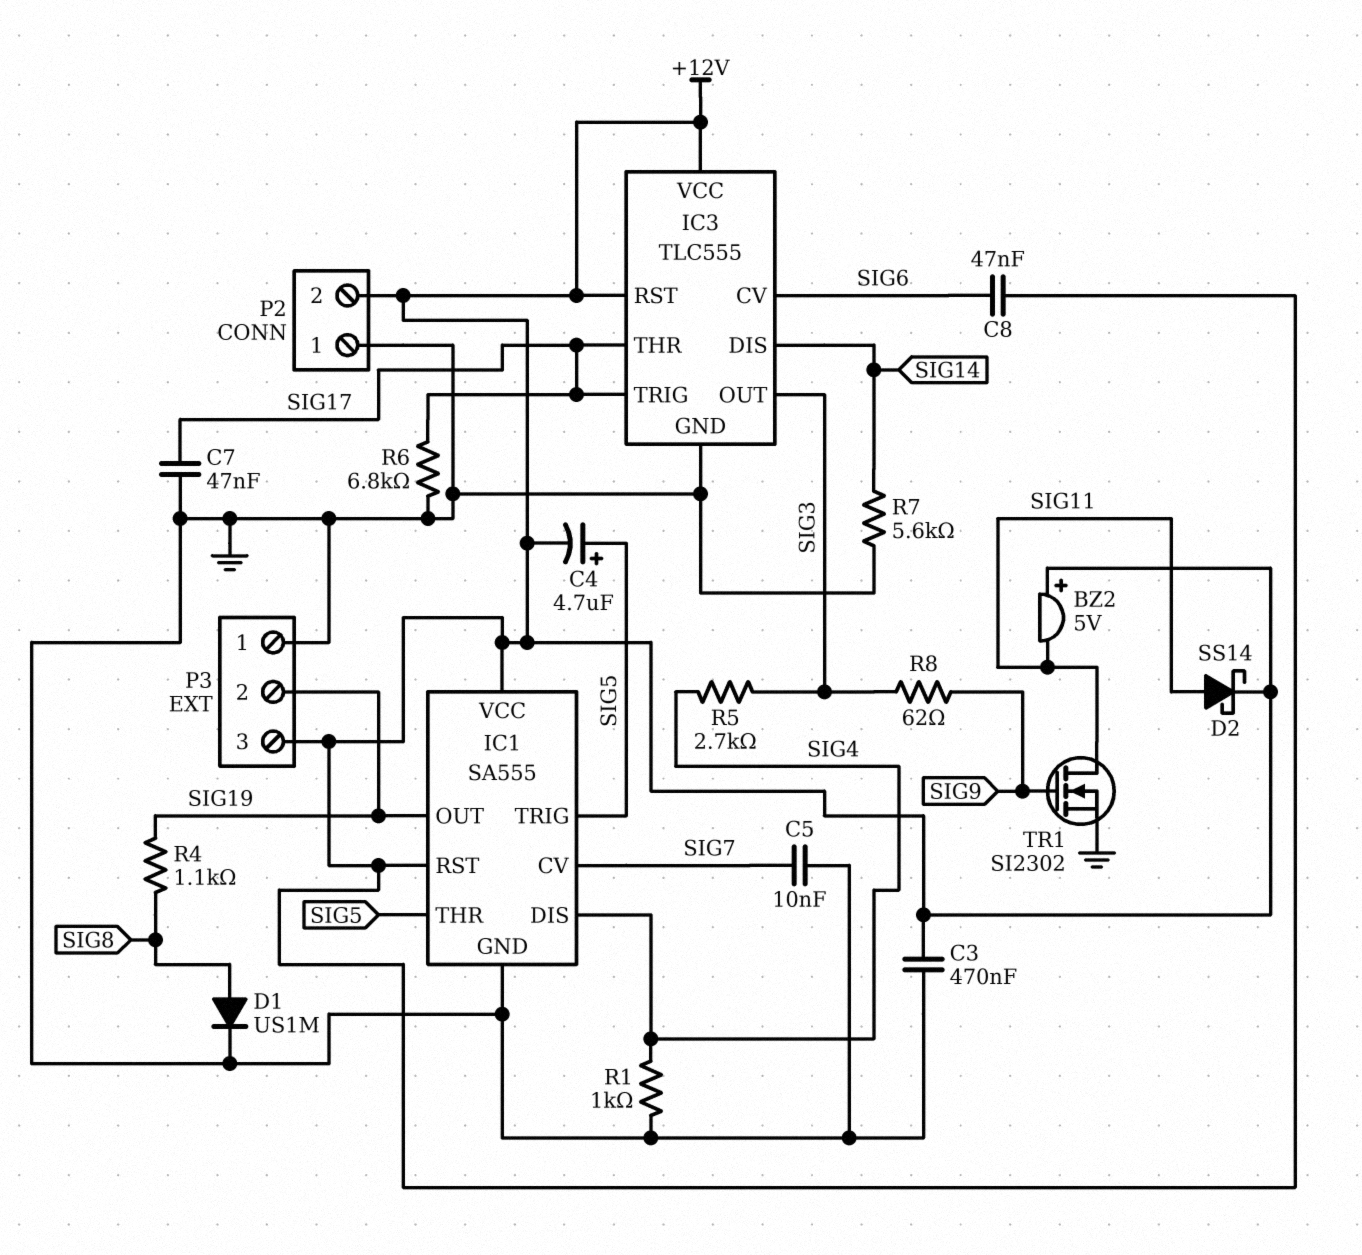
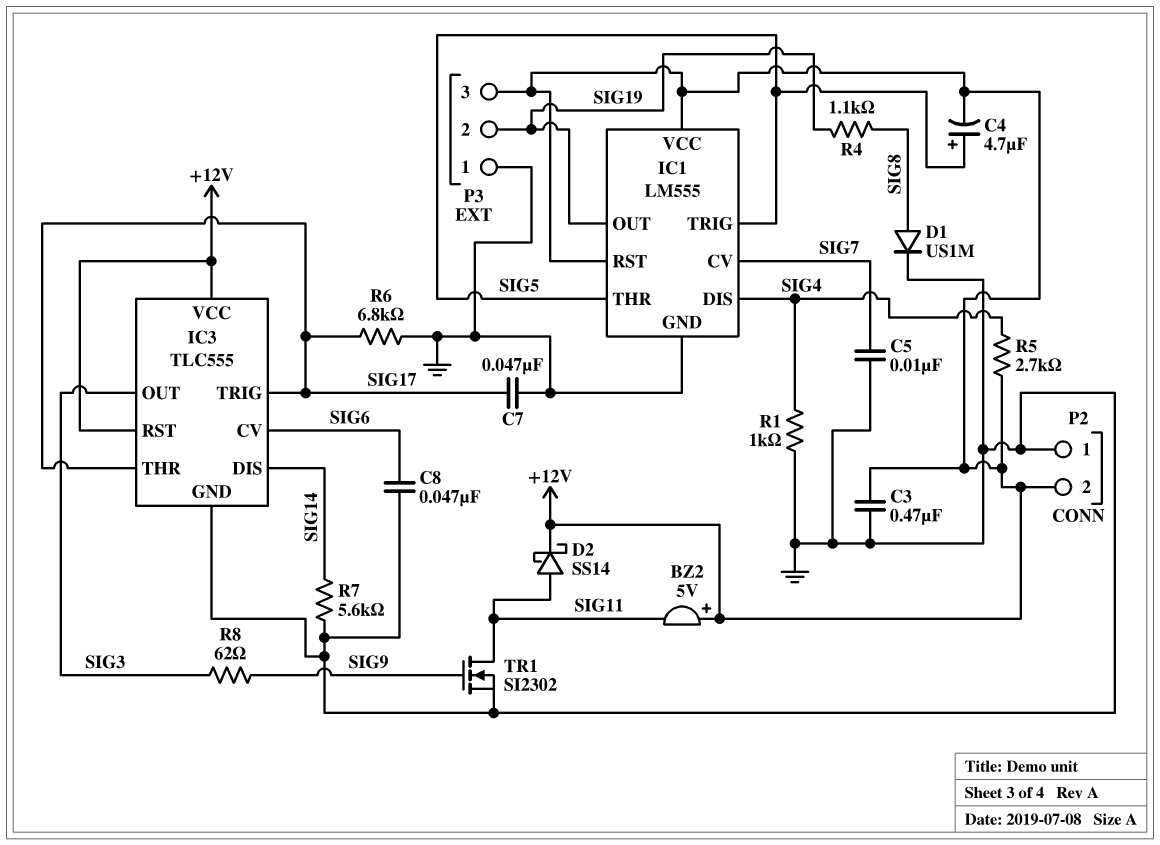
C8: 47nF (+12V, SIG6) -> 47nF (GND, SIG6)
IC1: SA555 -> LM555
R5: 2.7k (SIG3, SIG4) -> 2.7k (+12V, SIG4)

